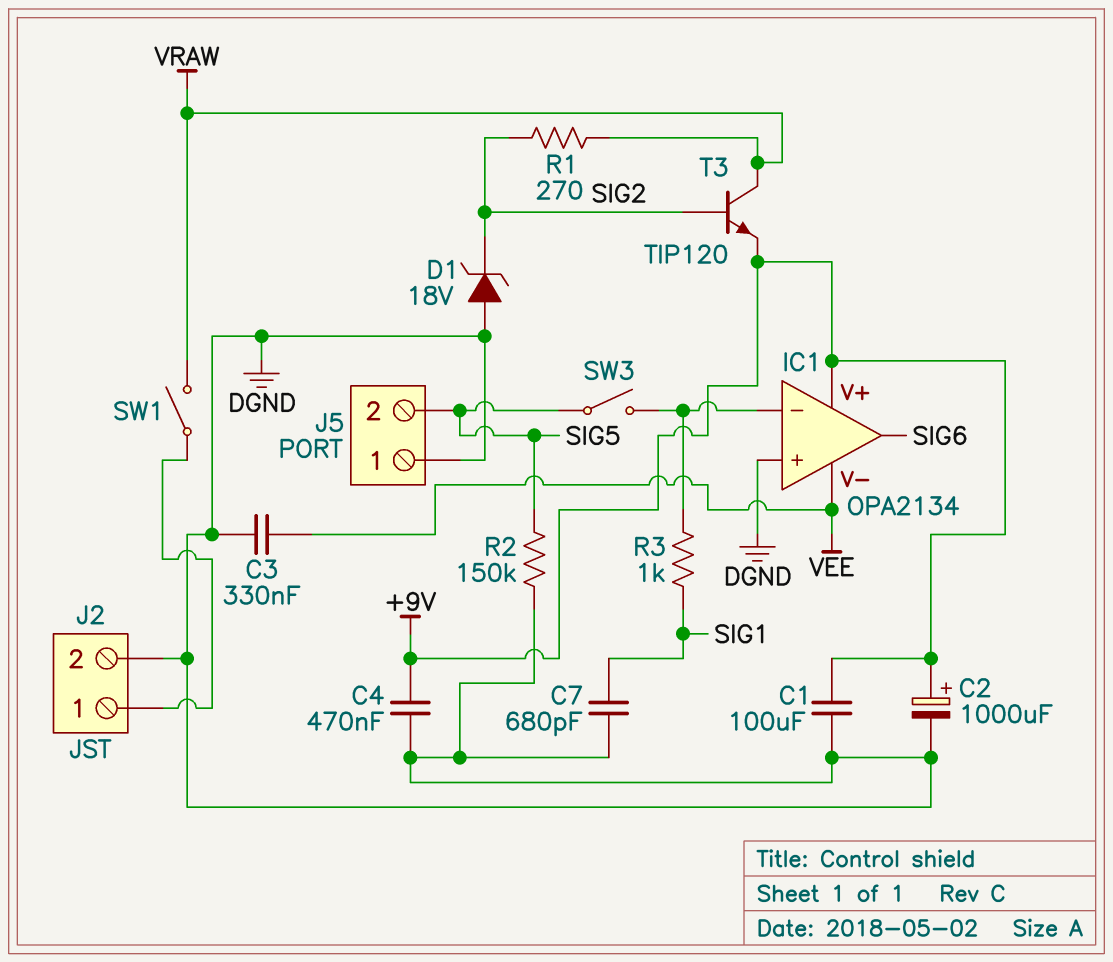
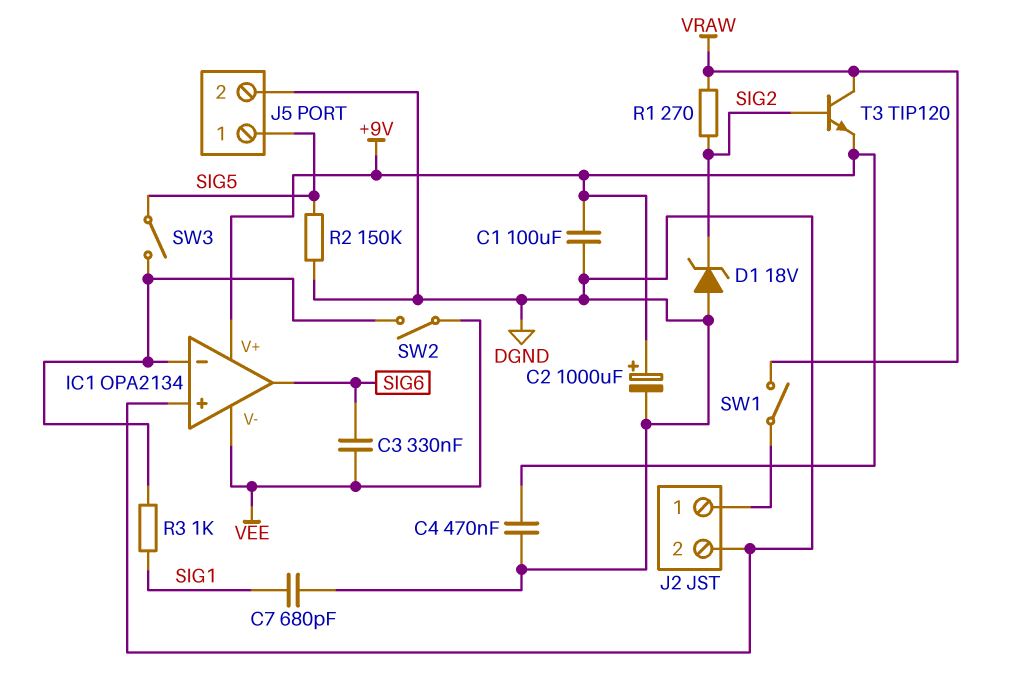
C3: 330nF (DGND, VEE) -> 330nF (SIG6, VEE)
J5 pin 1: DGND -> SIG5
J5 pin 2: SIG5 -> DGND
SW2: none -> switch (IC1/in-, VEE)

